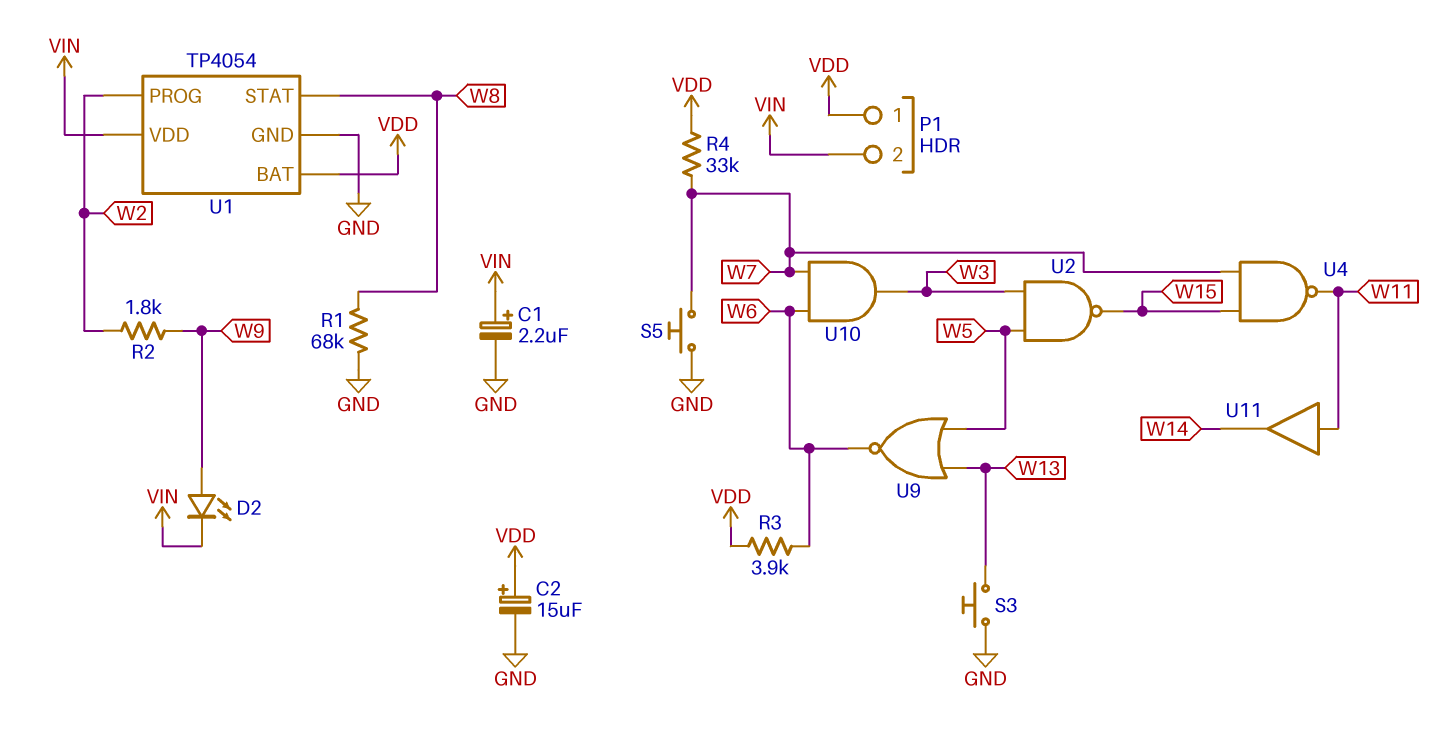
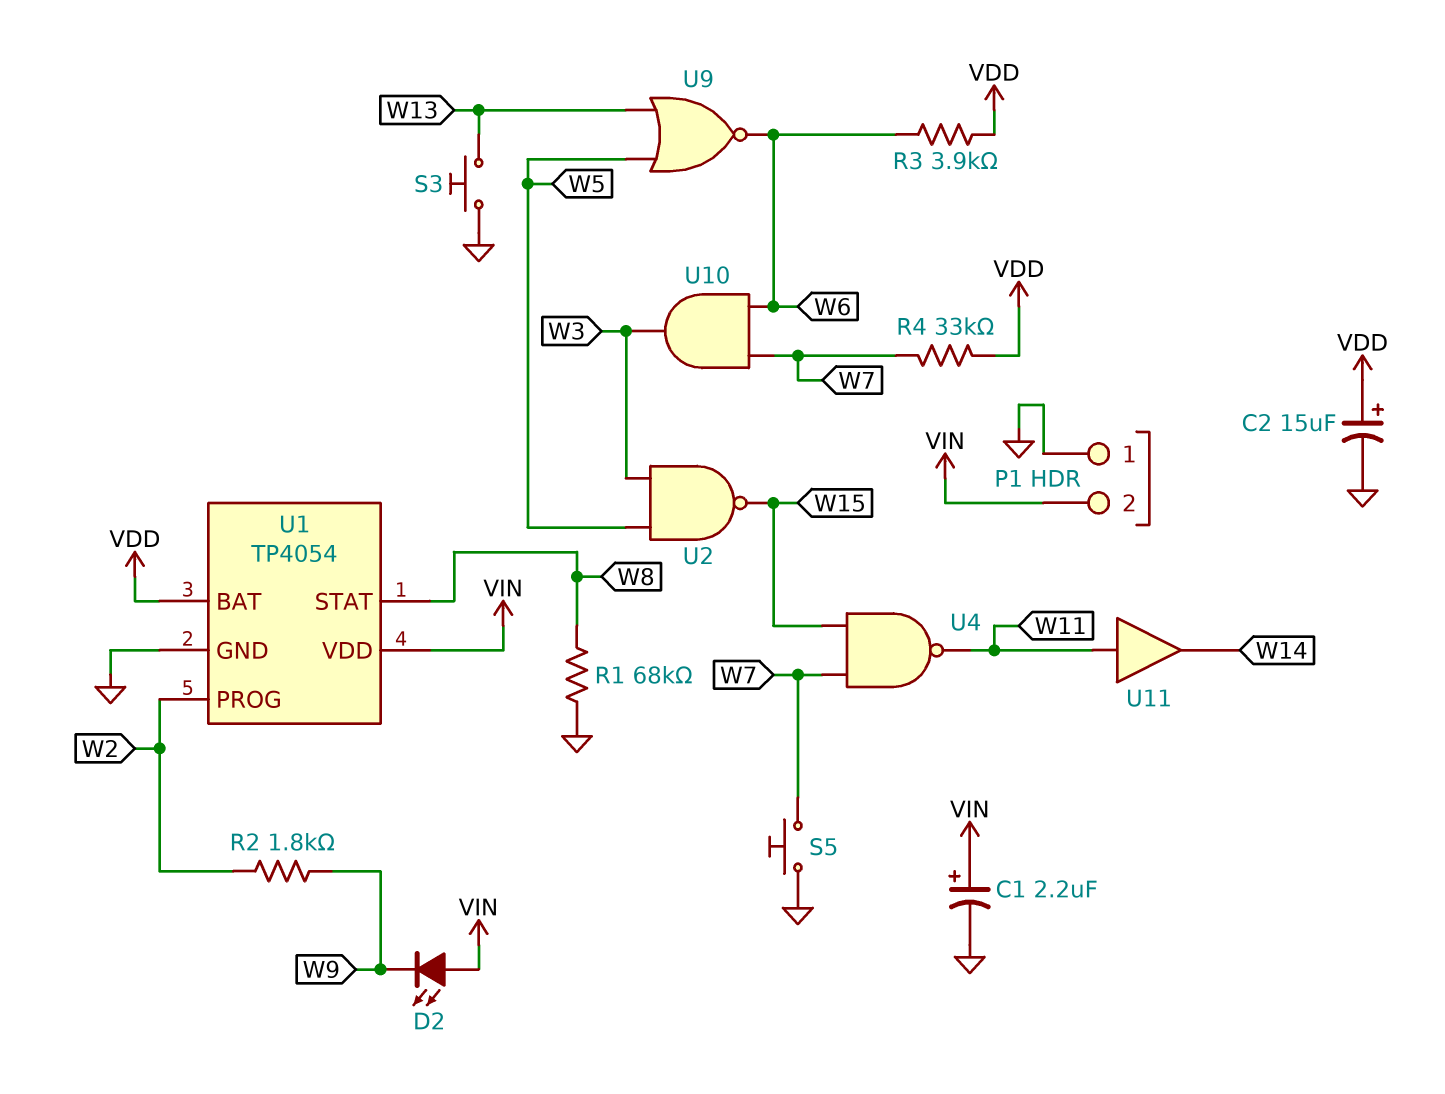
D2: LED (A W9, K VIN) -> LED (A VIN, K W9)
P1 pin 1: VDD -> GND

